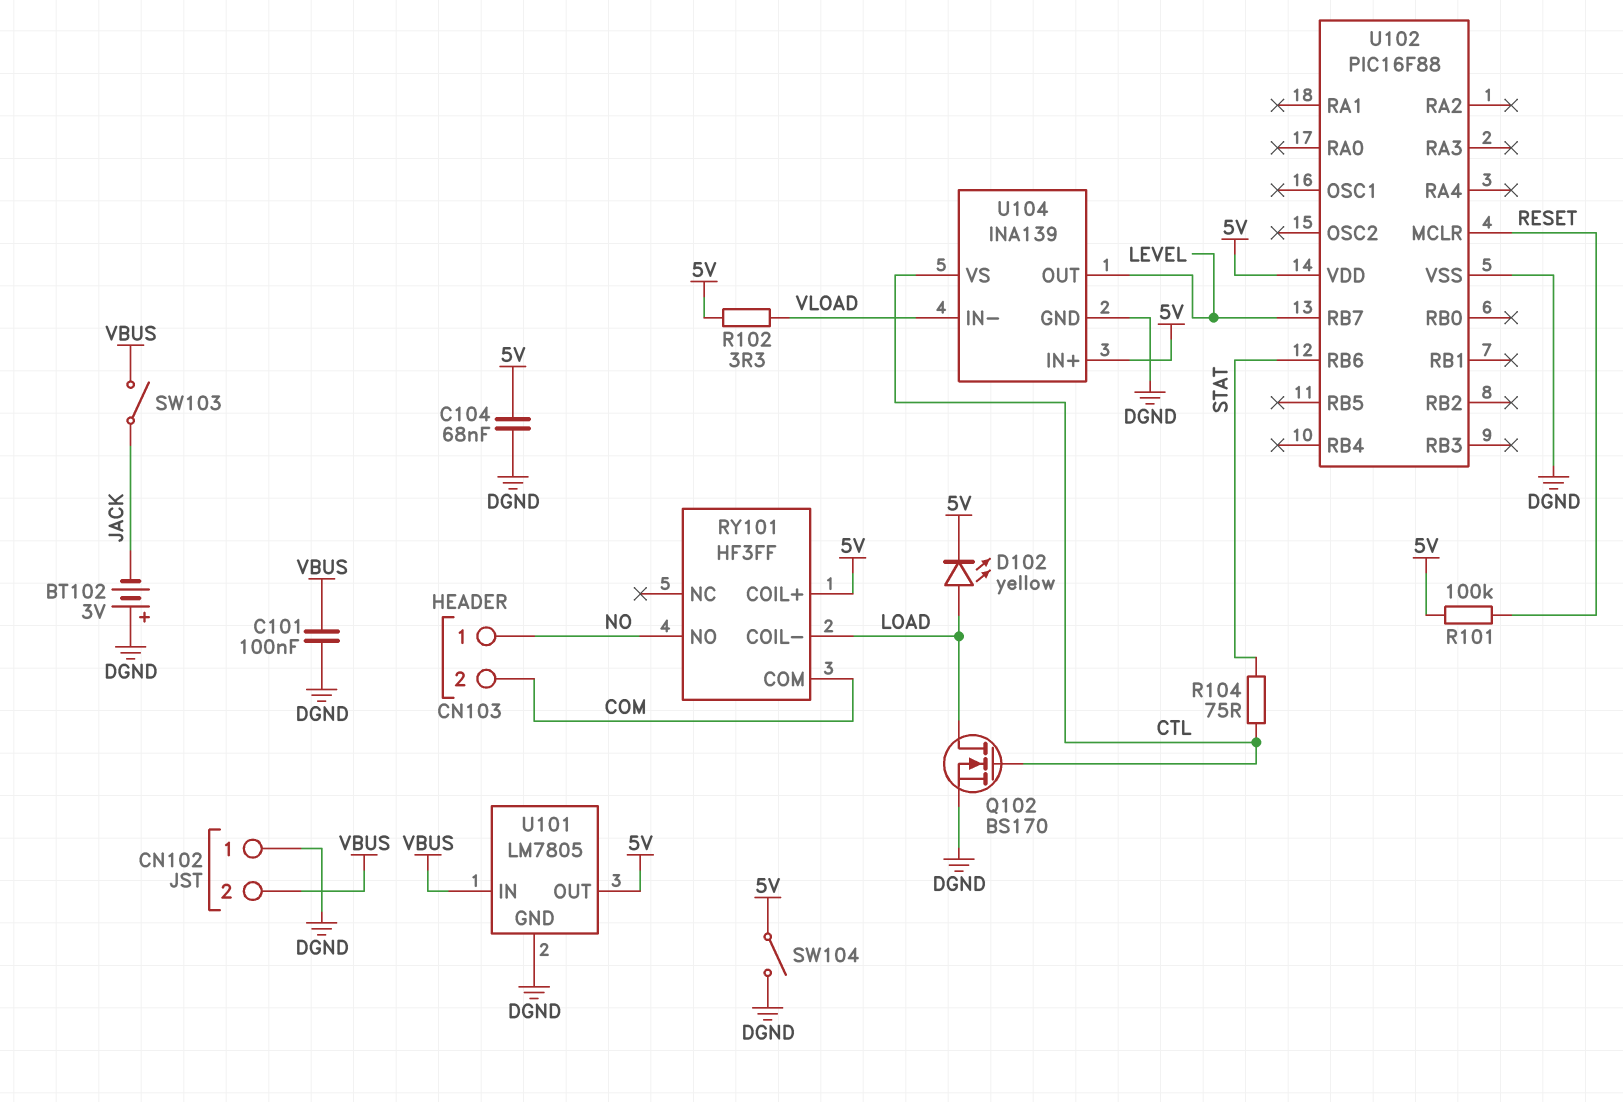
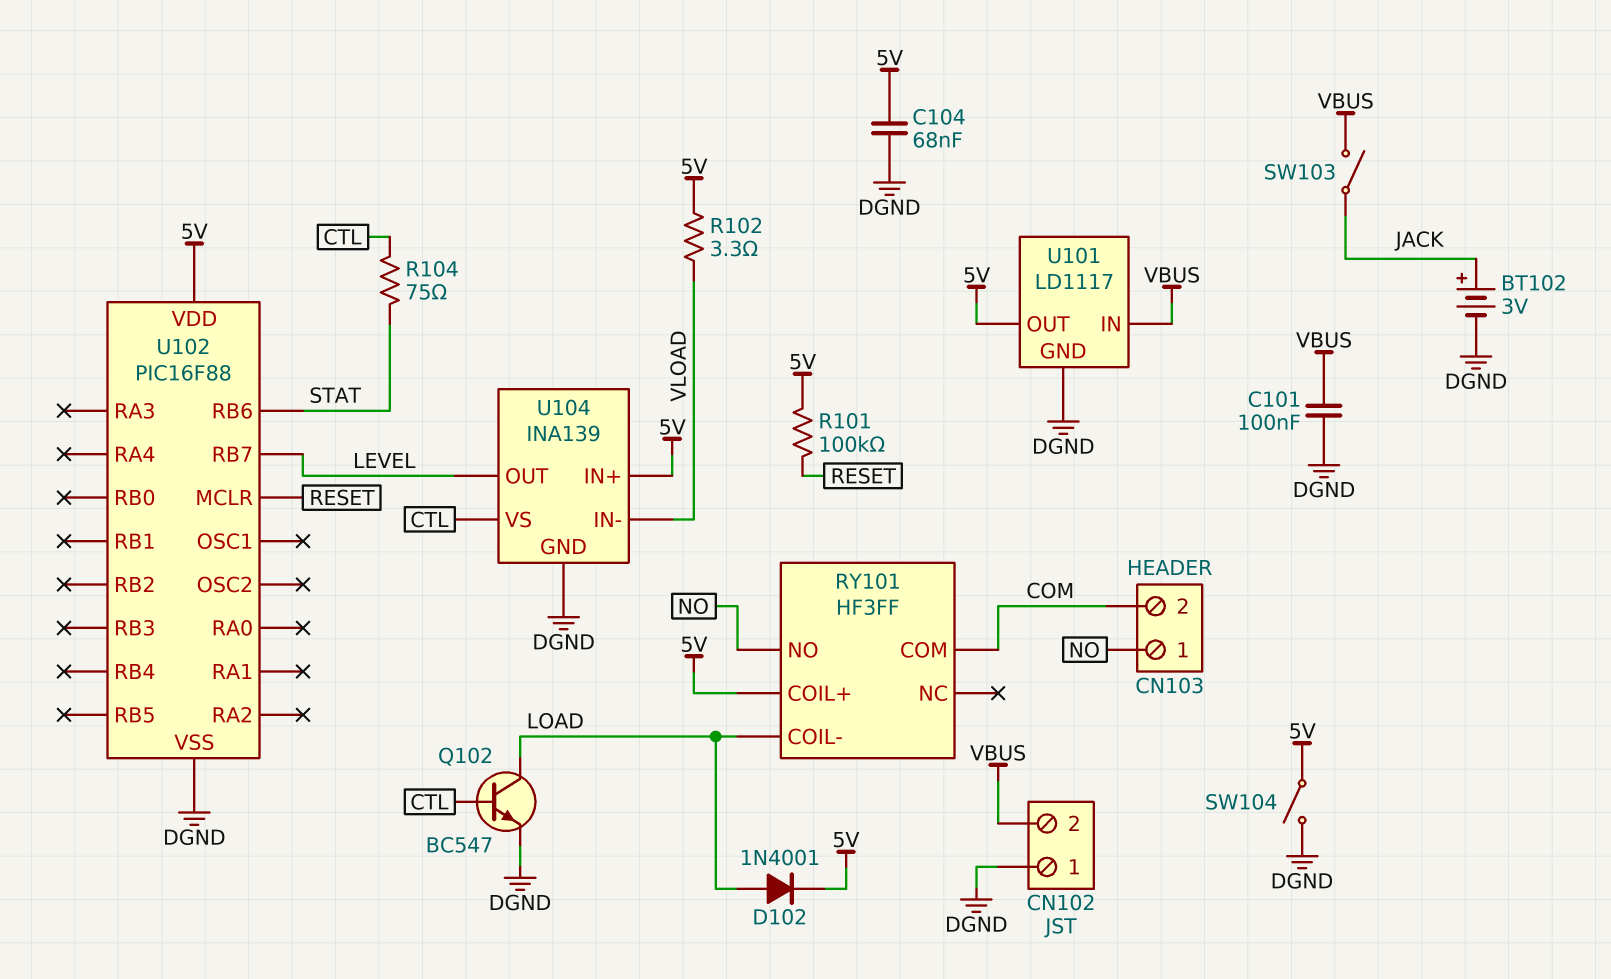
BT102: 3V (plus DGND, minus JACK) -> 3V (plus JACK, minus DGND)
D102: LED yellow (A LOAD, K 5V) -> diode 1N4001 (A LOAD, K 5V)
Q102: NMOS BS170 (G CTL, D LOAD, S DGND) -> NPN BC547 (B CTL, C LOAD, E DGND)
U101: LM7805 -> LD1117

